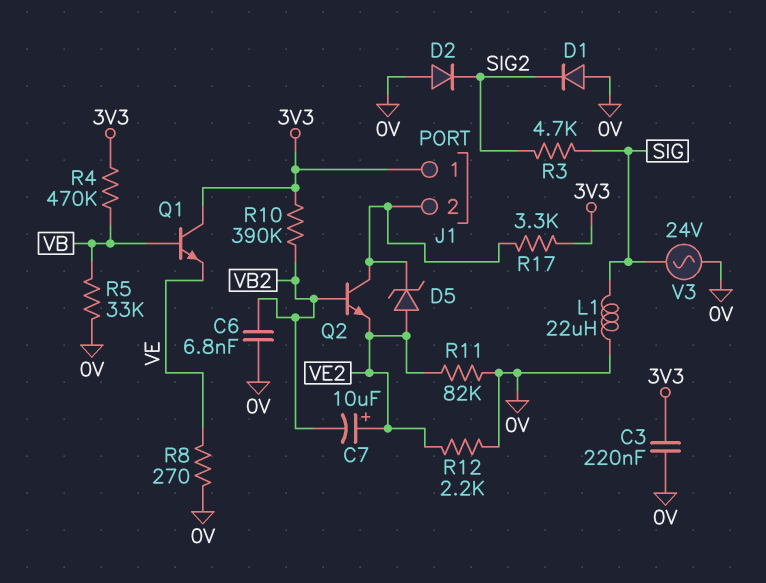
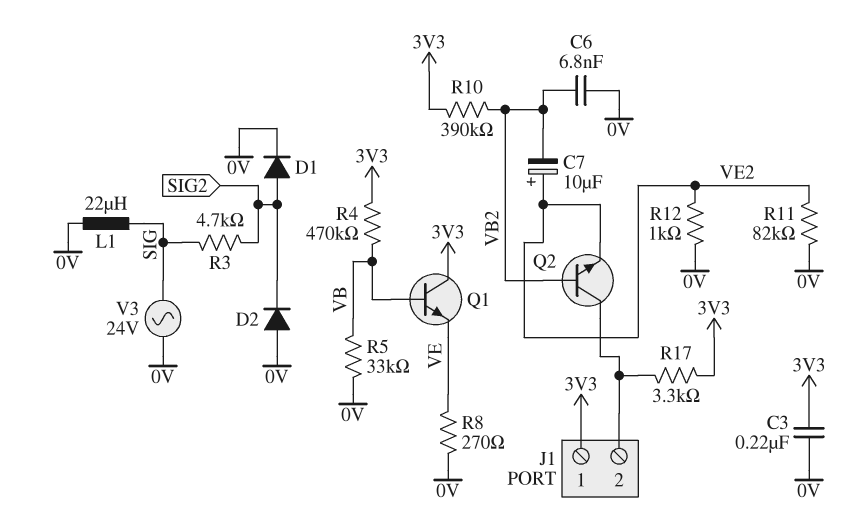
D1: diode (A 0V, K SIG2) -> diode (A SIG2, K 0V)
D5: zener (A VE2, K J1/2) -> none
R12: 2.2k (0V, VE2) -> 1k (0V, VE2)

